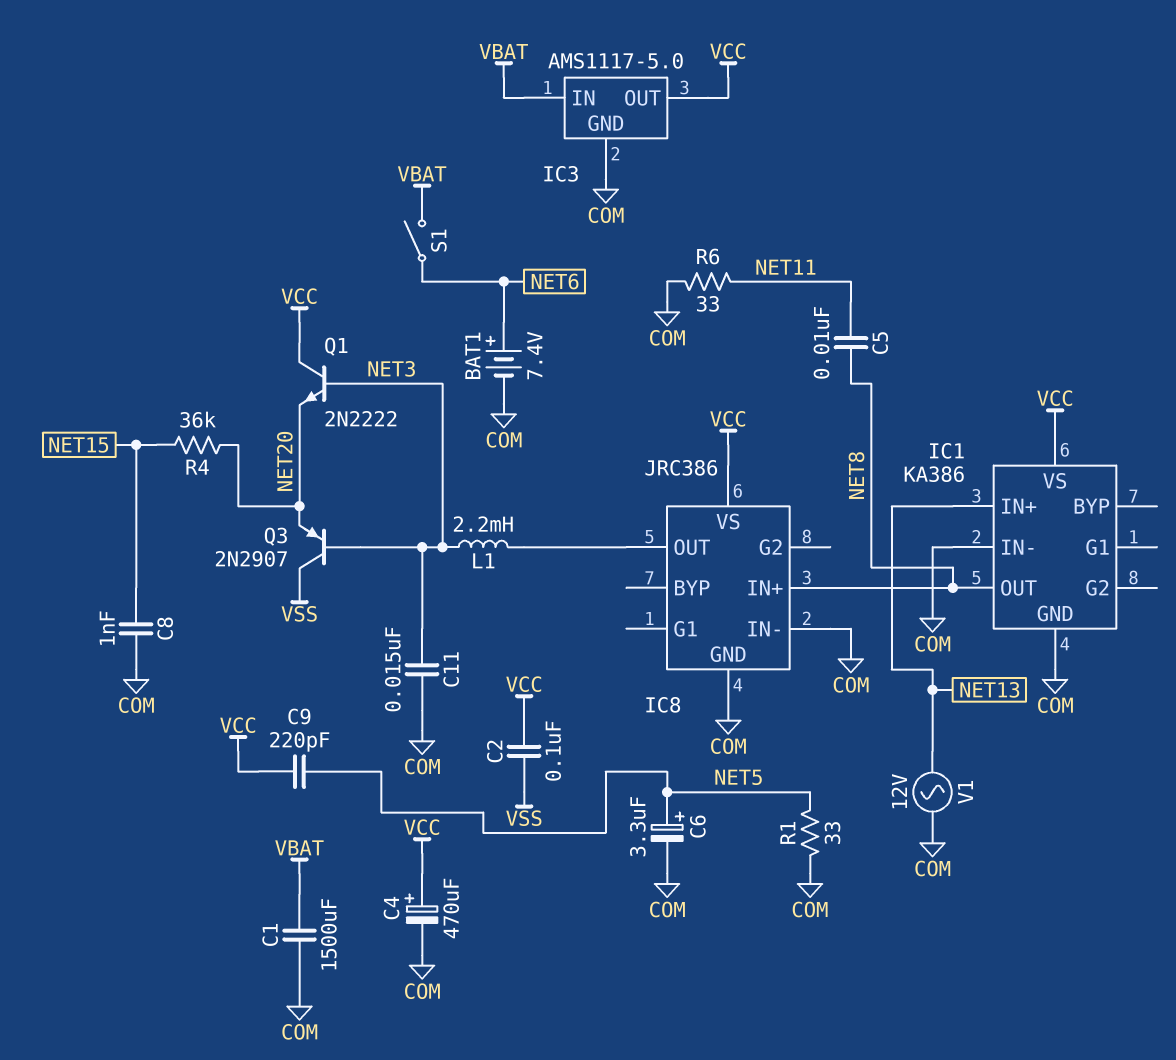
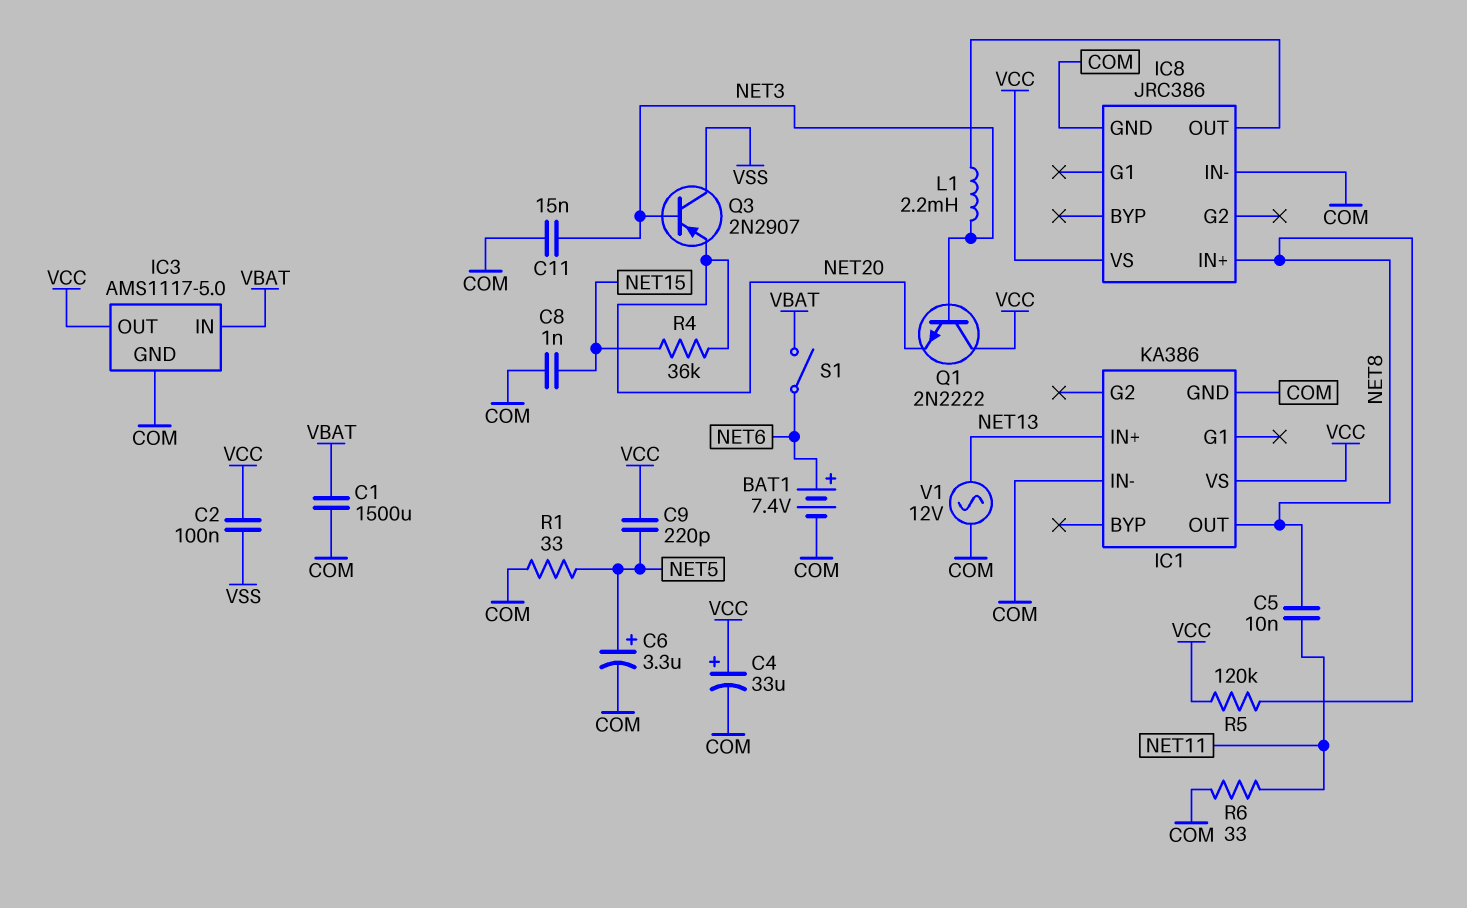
C4: 470uF (plus VCC, minus COM) -> 33uF (plus VCC, minus COM)
R5: none -> 120k (NET8, VCC)

